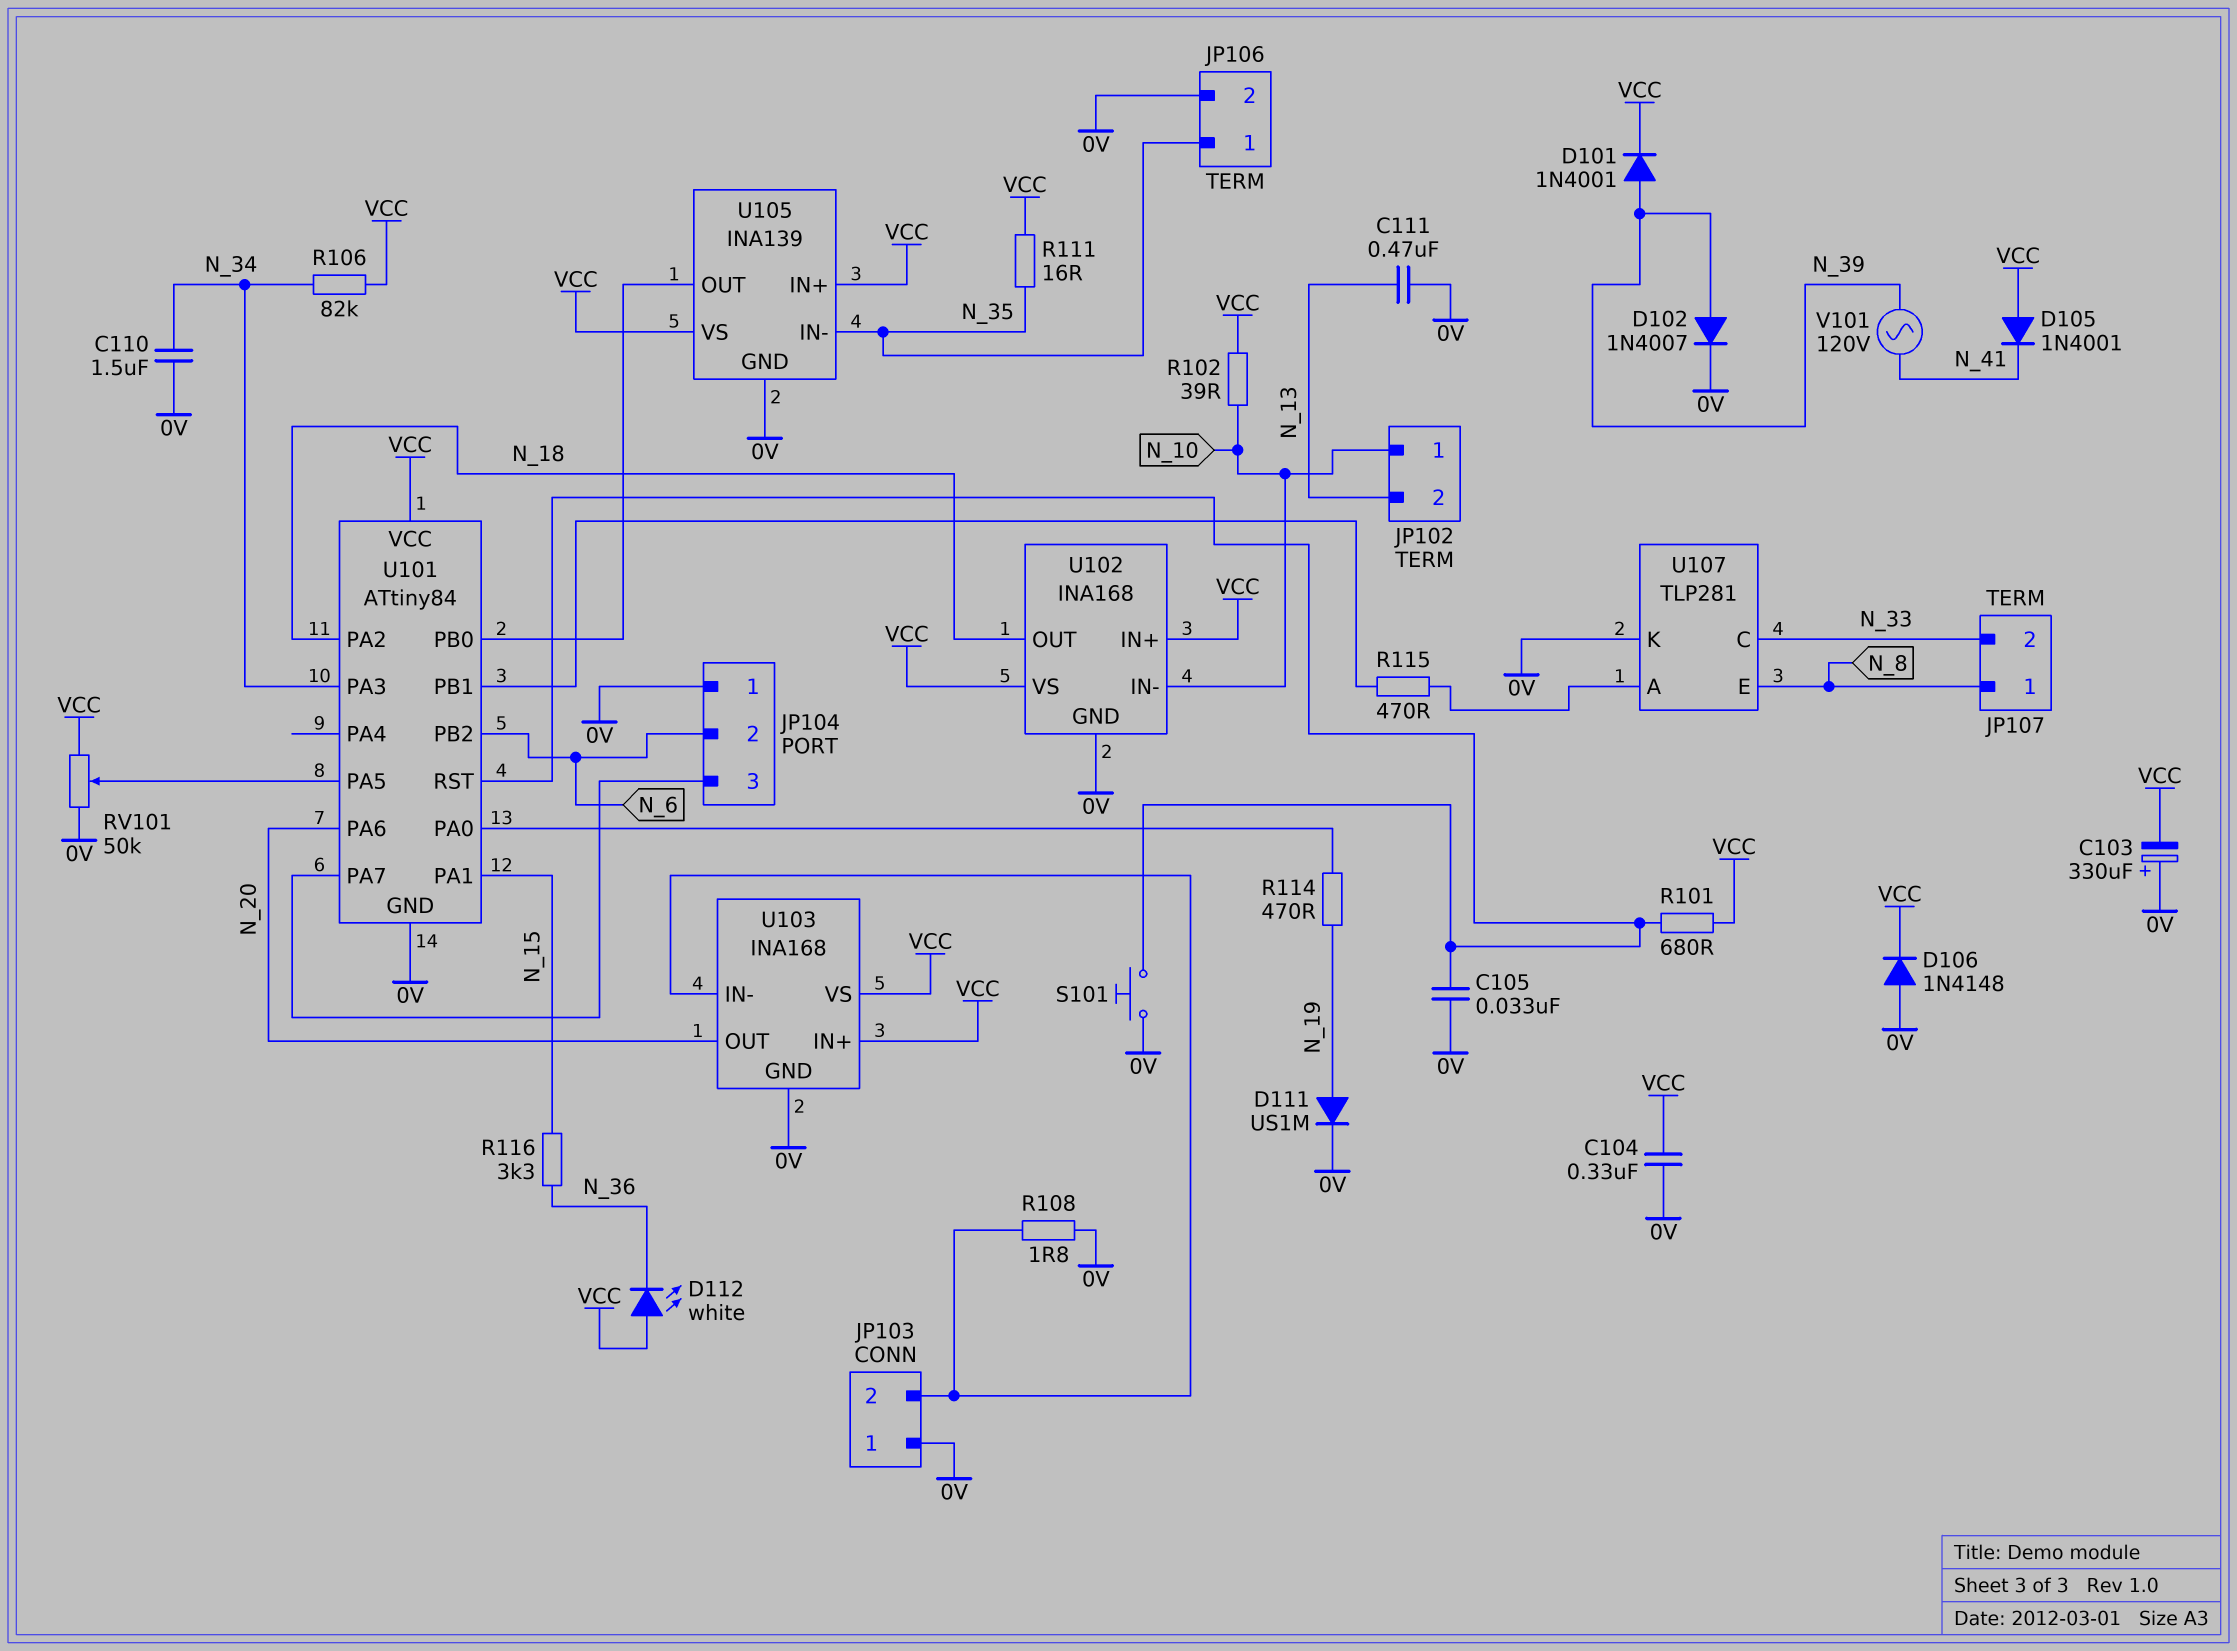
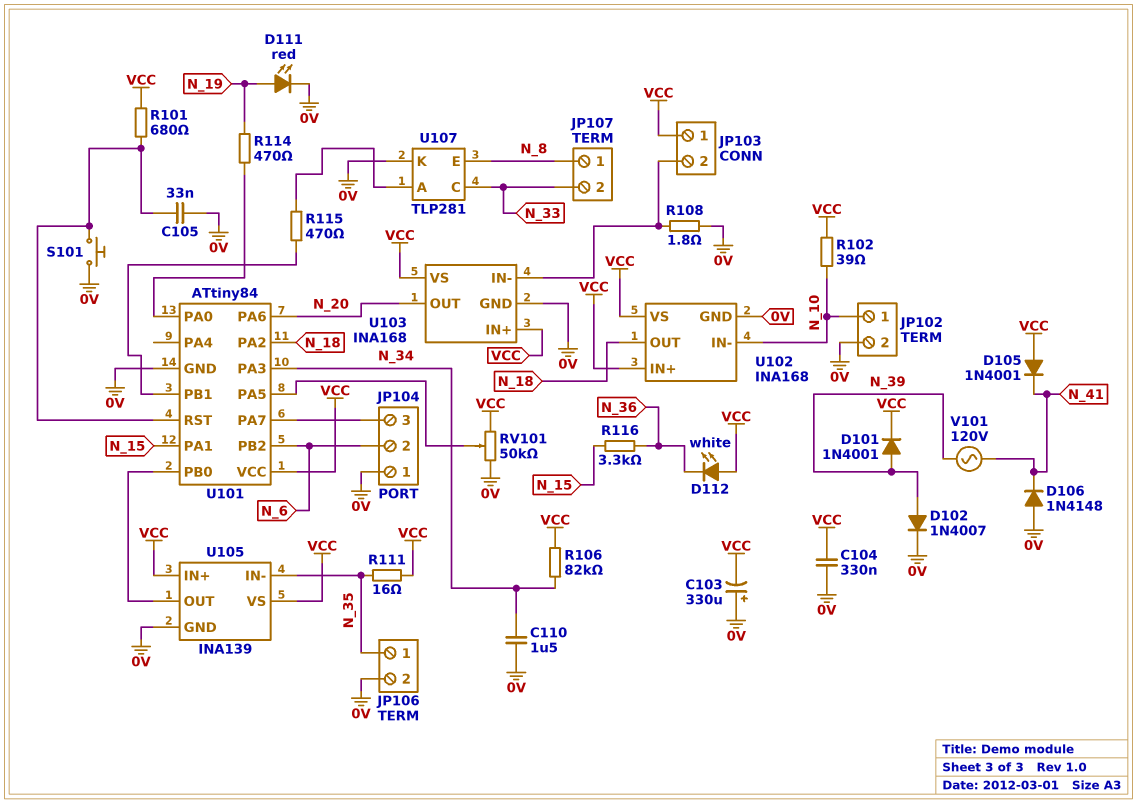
C111: 470nF (0V, N_13) -> none
D106: diode 1N4148 (A 0V, K VCC) -> diode 1N4148 (A 0V, K N_41)
D111: diode US1M (A N_19, K 0V) -> LED red (A N_19, K 0V)
JP102 pin 2: N_13 -> 0V
JP103 pin 1: 0V -> VCC

